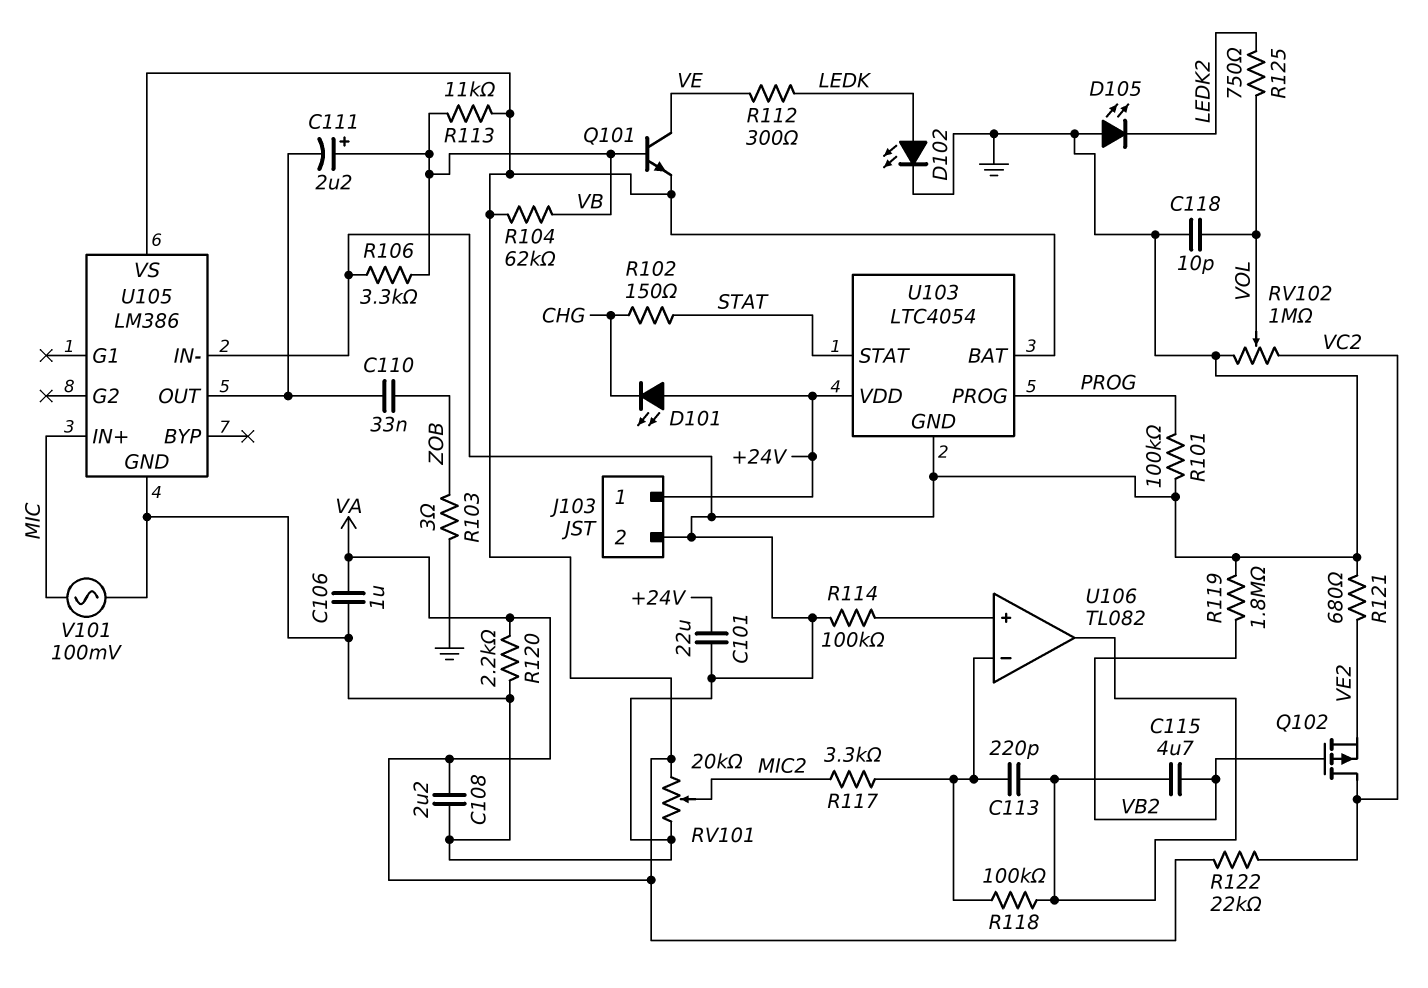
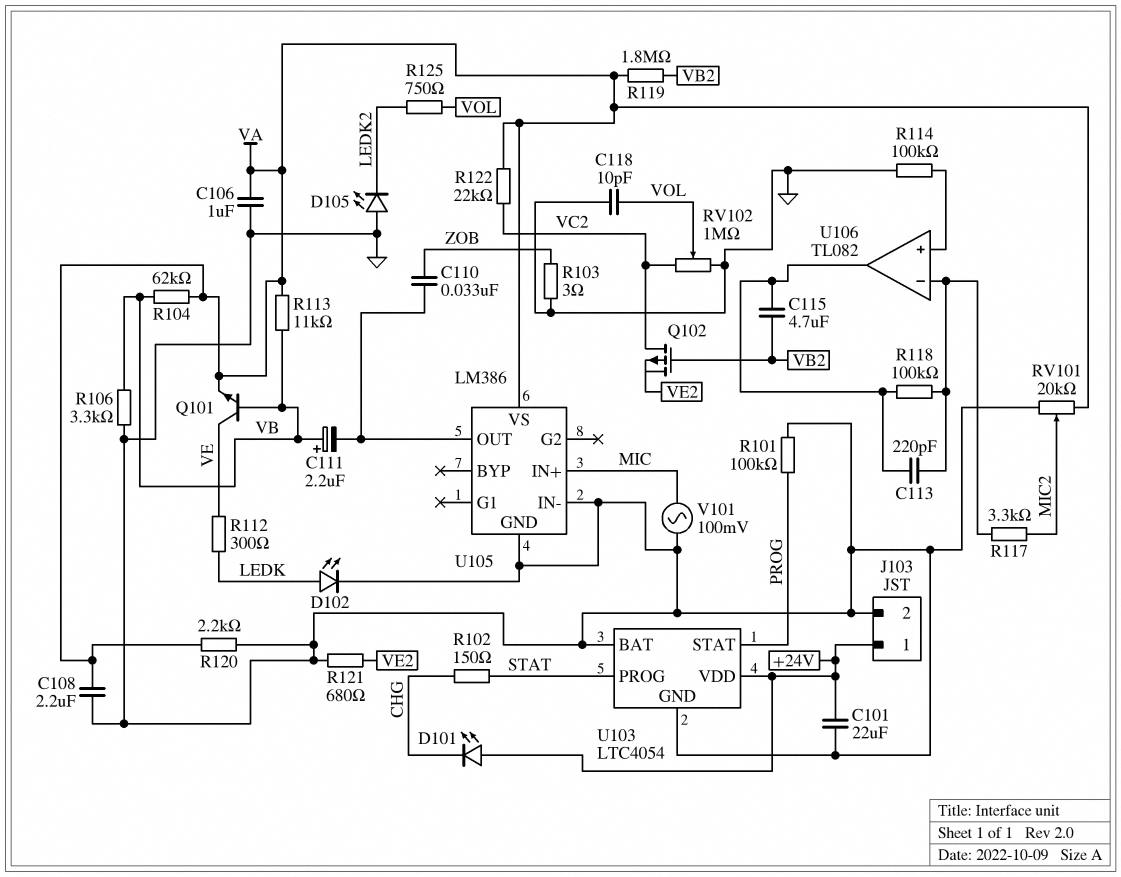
R119: 1.8M (GND, VB2) -> 1.8M (VA, VB2)
U103 pin BAT: VA -> GND
U103 pin PROG: PROG -> STAT
U103 pin STAT: STAT -> PROG

